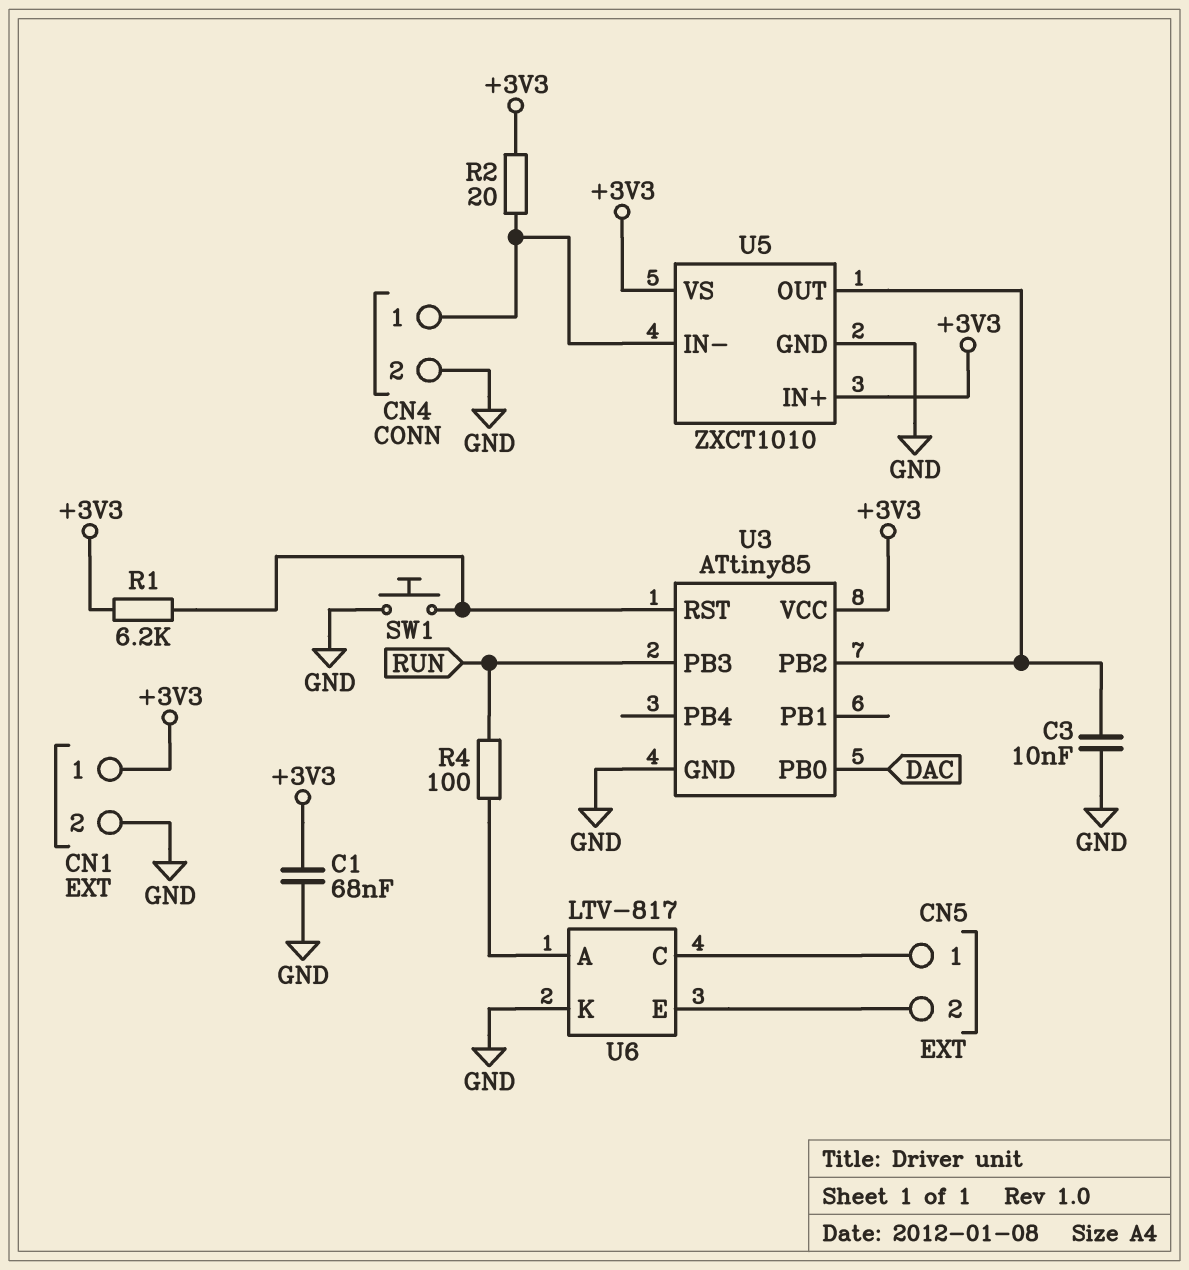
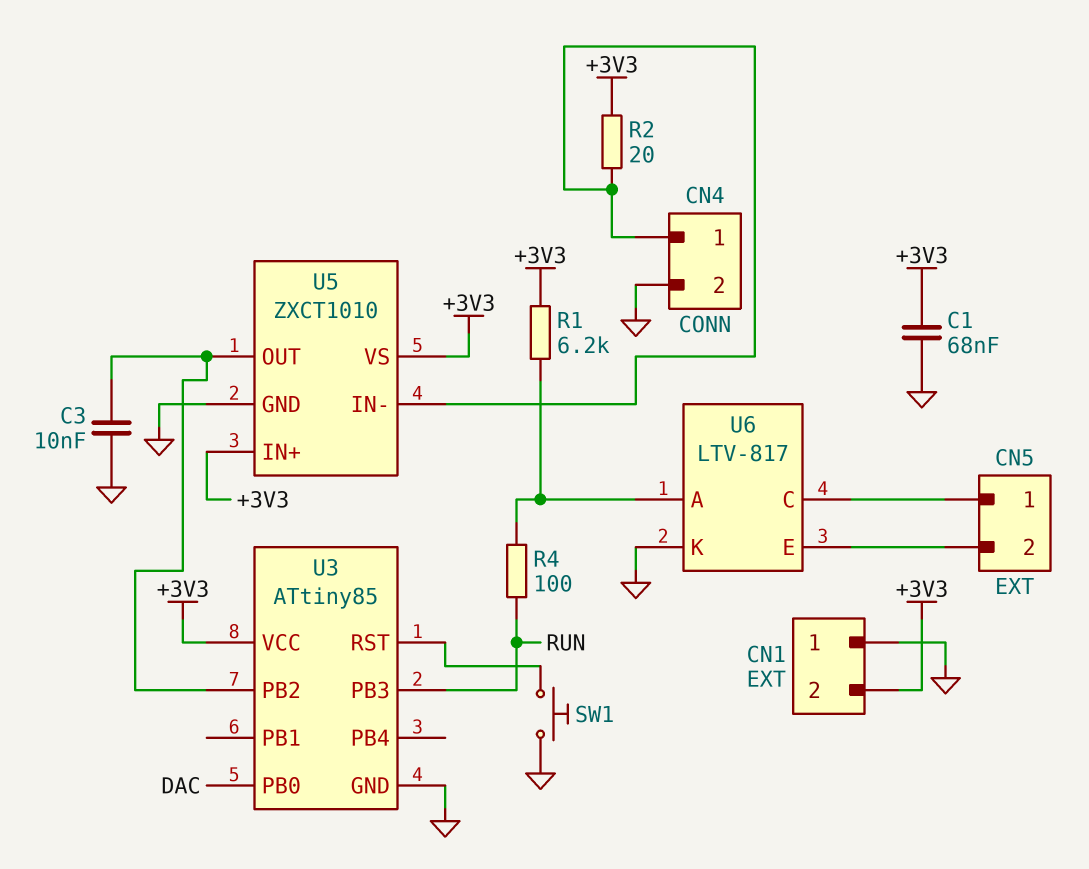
CN1 pin 1: +3V3 -> GND
CN1 pin 2: GND -> +3V3
R1: 6.2k (+3V3, U3/RST) -> 6.2k (+3V3, U6/A)

